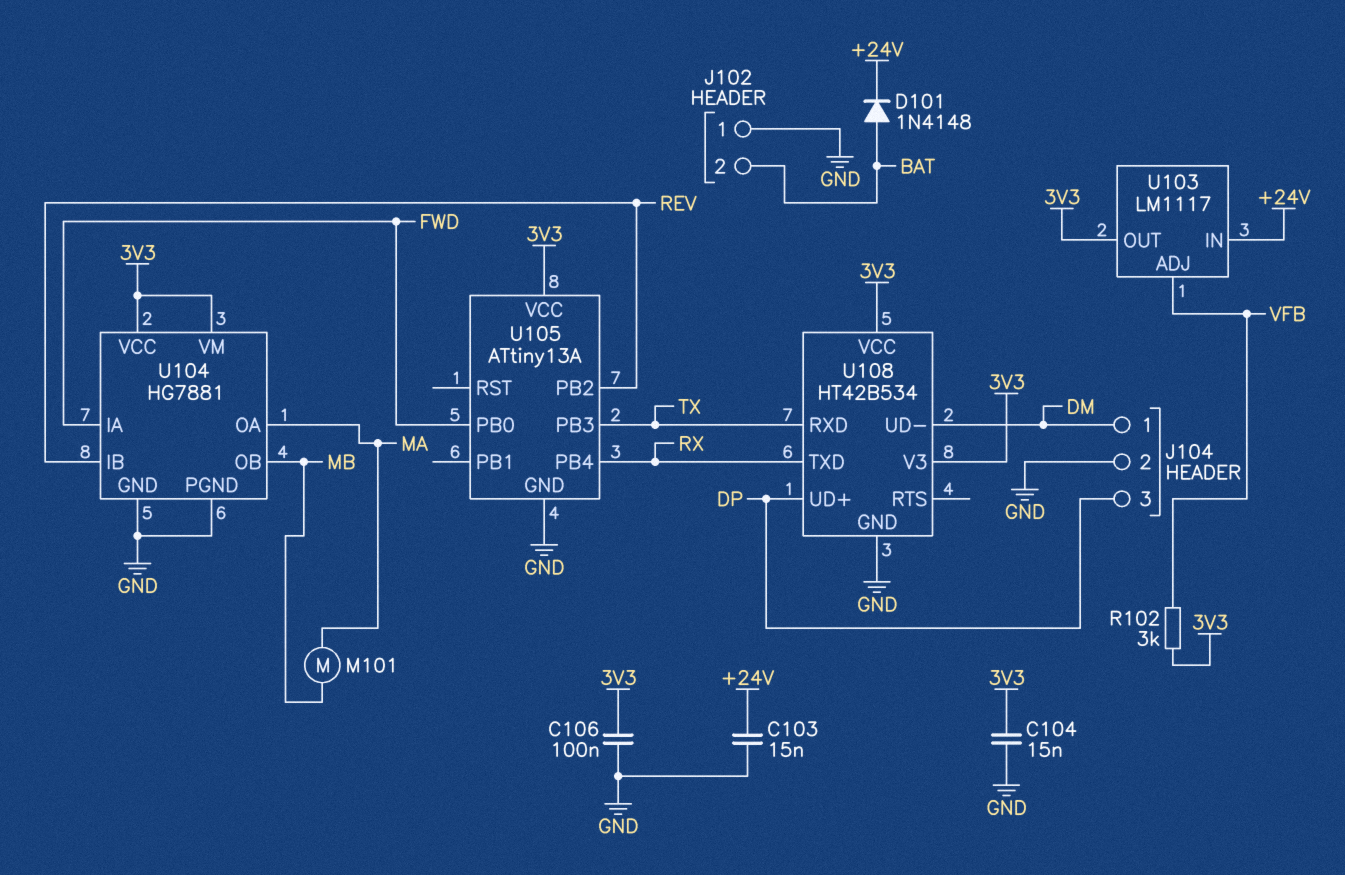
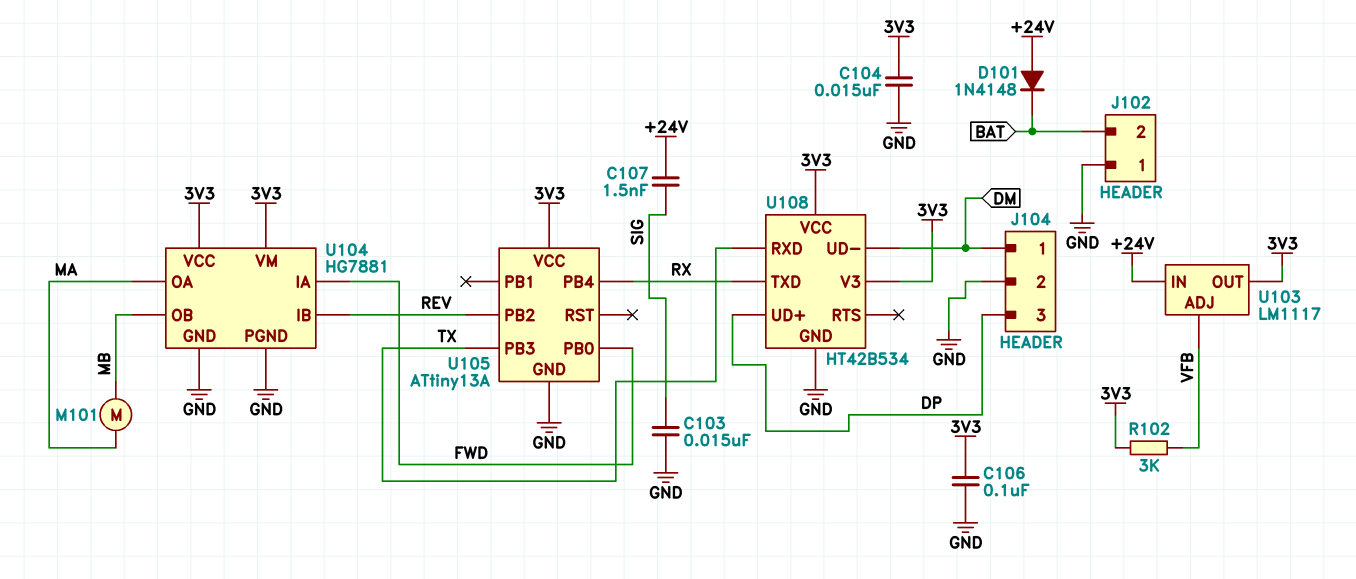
C103: 15nF (+24V, GND) -> 15nF (GND, SIG)
C107: none -> 1.5nF (+24V, SIG)
D101: diode 1N4148 (A BAT, K +24V) -> diode 1N4148 (A +24V, K BAT)

